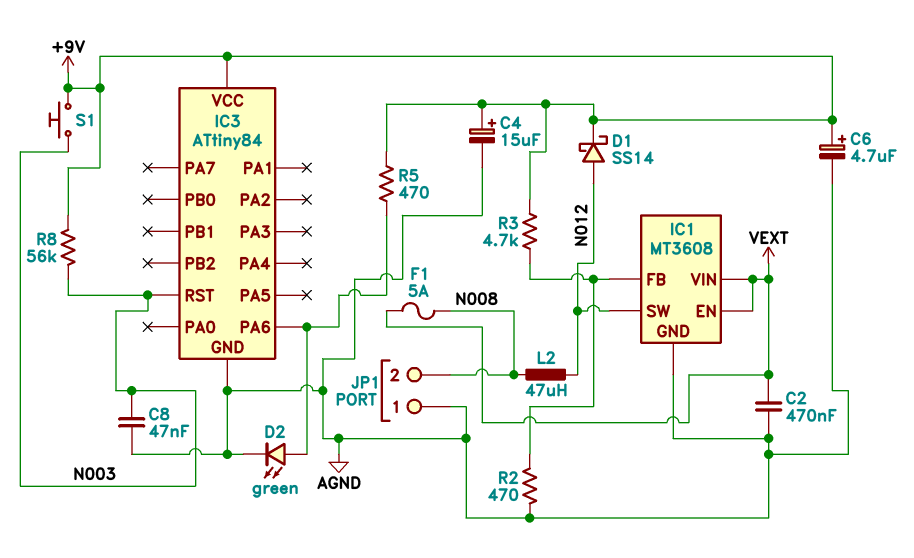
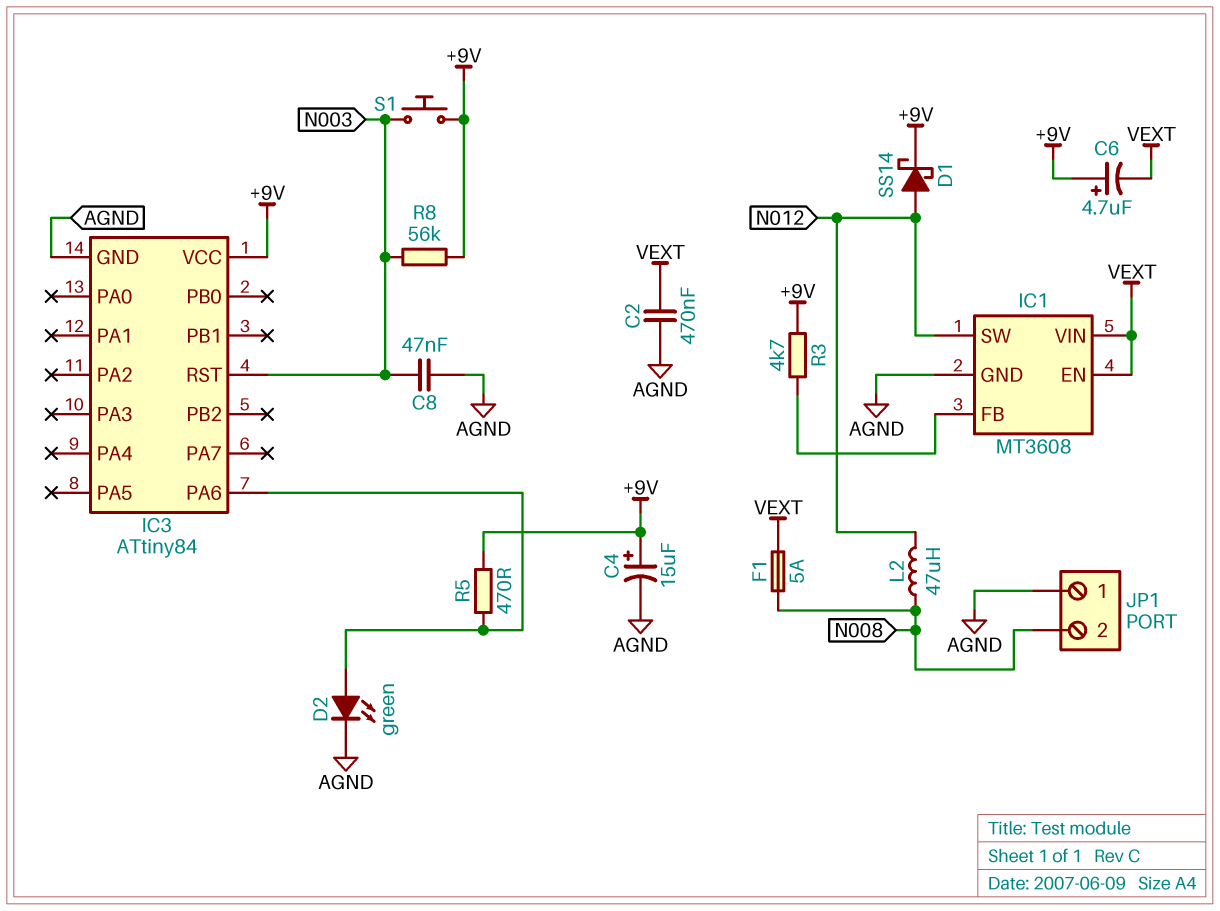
C6: 4.7uF (plus +9V, minus AGND) -> 4.7uF (plus +9V, minus VEXT)
R2: 470 (AGND, IC1/FB) -> none

